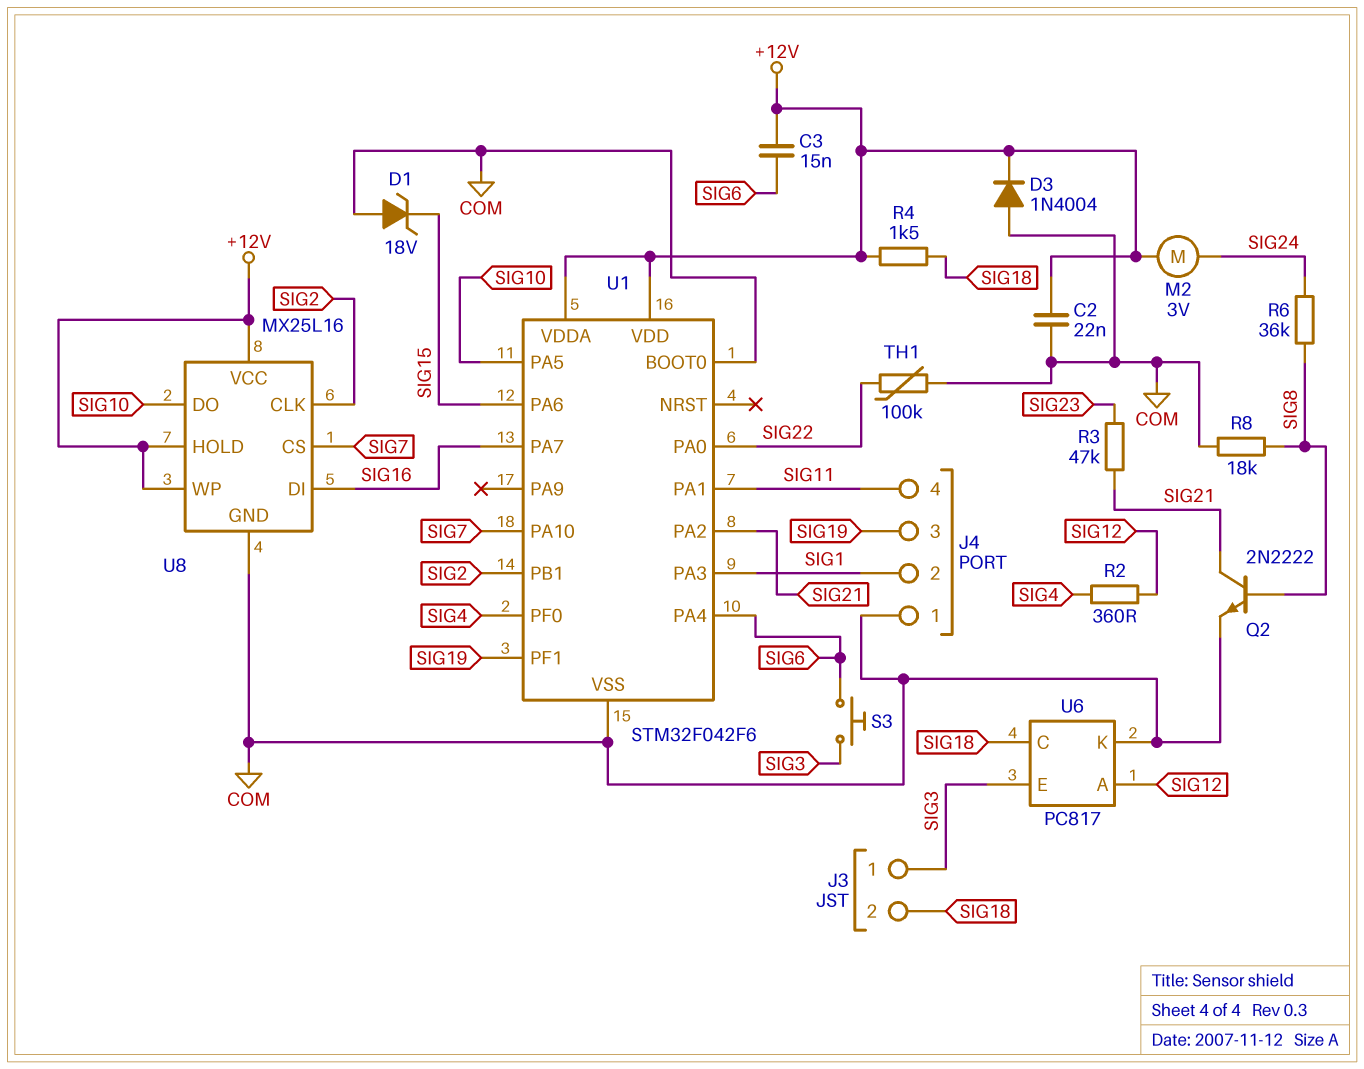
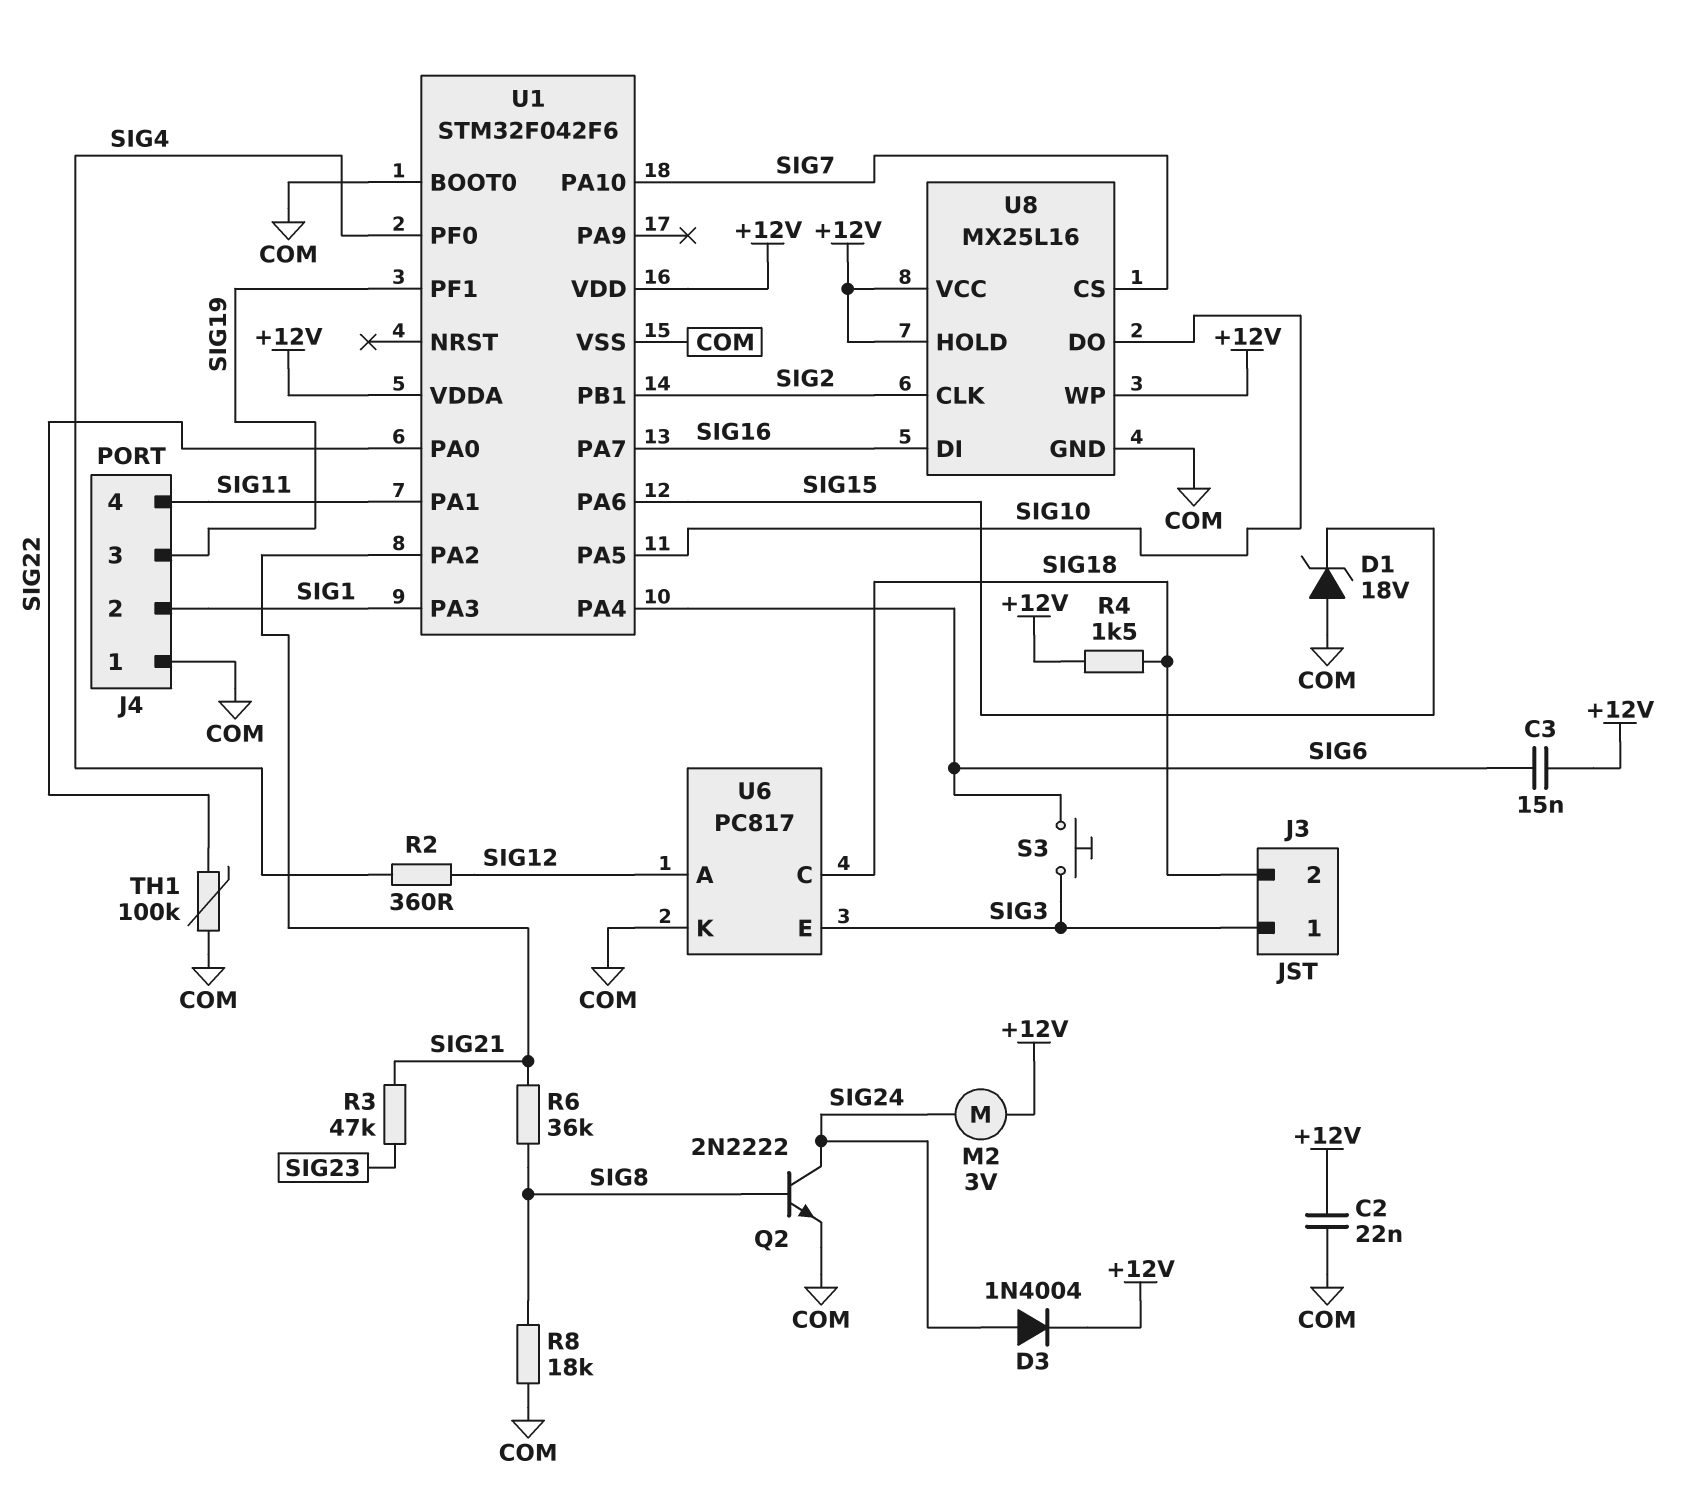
D3: diode 1N4004 (A COM, K +12V) -> diode 1N4004 (A SIG24, K +12V)
Q2: NPN 2N2222 (B SIG8, C SIG21, E COM) -> NPN 2N2222 (B SIG8, C SIG24, E COM)
R6: 36k (SIG8, SIG24) -> 36k (SIG8, SIG21)

